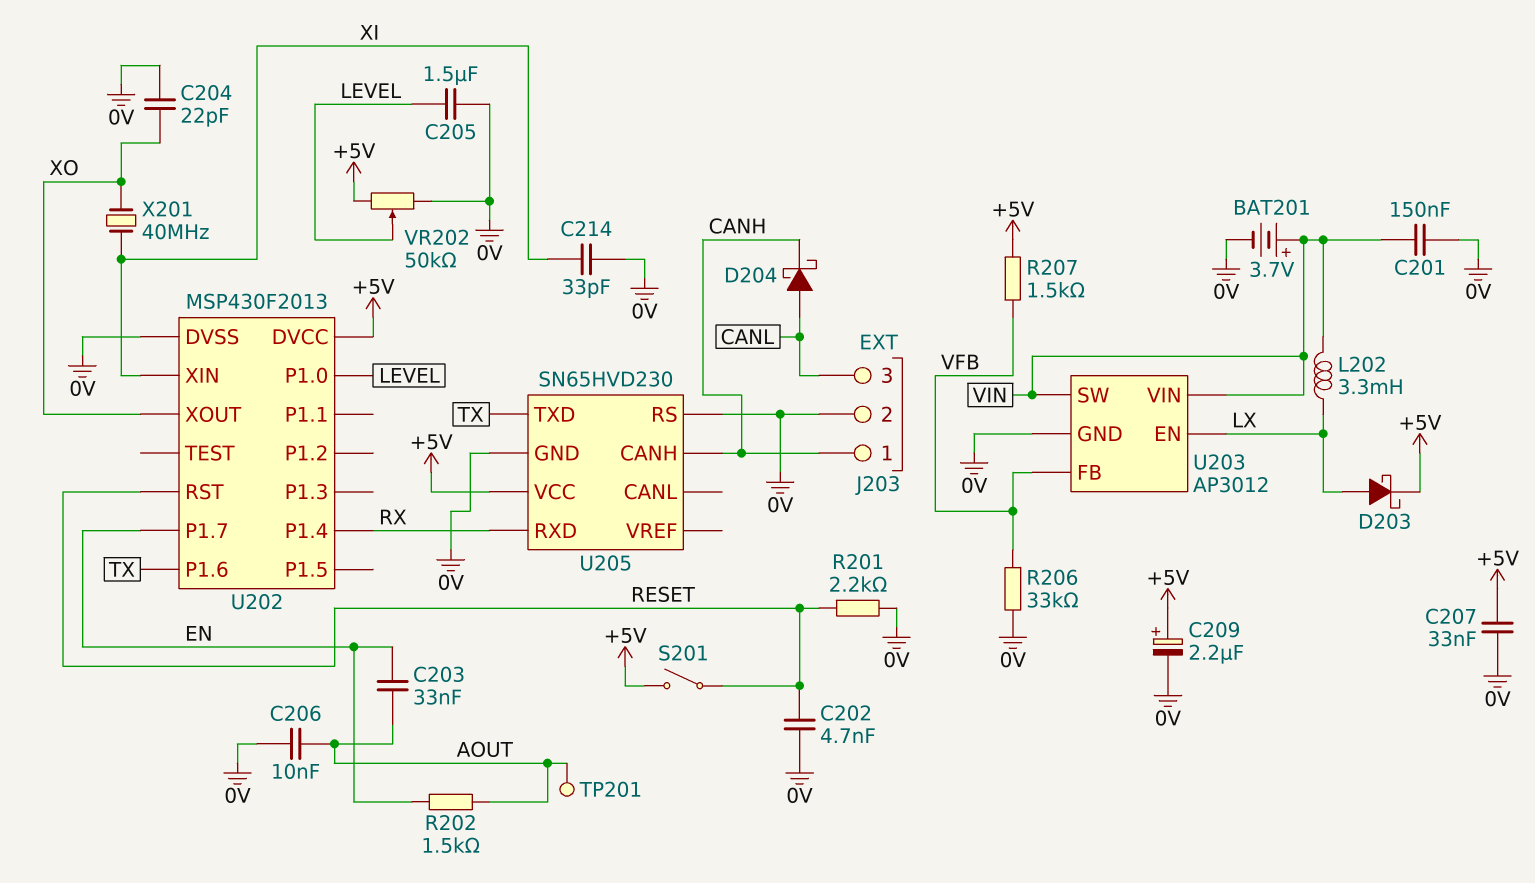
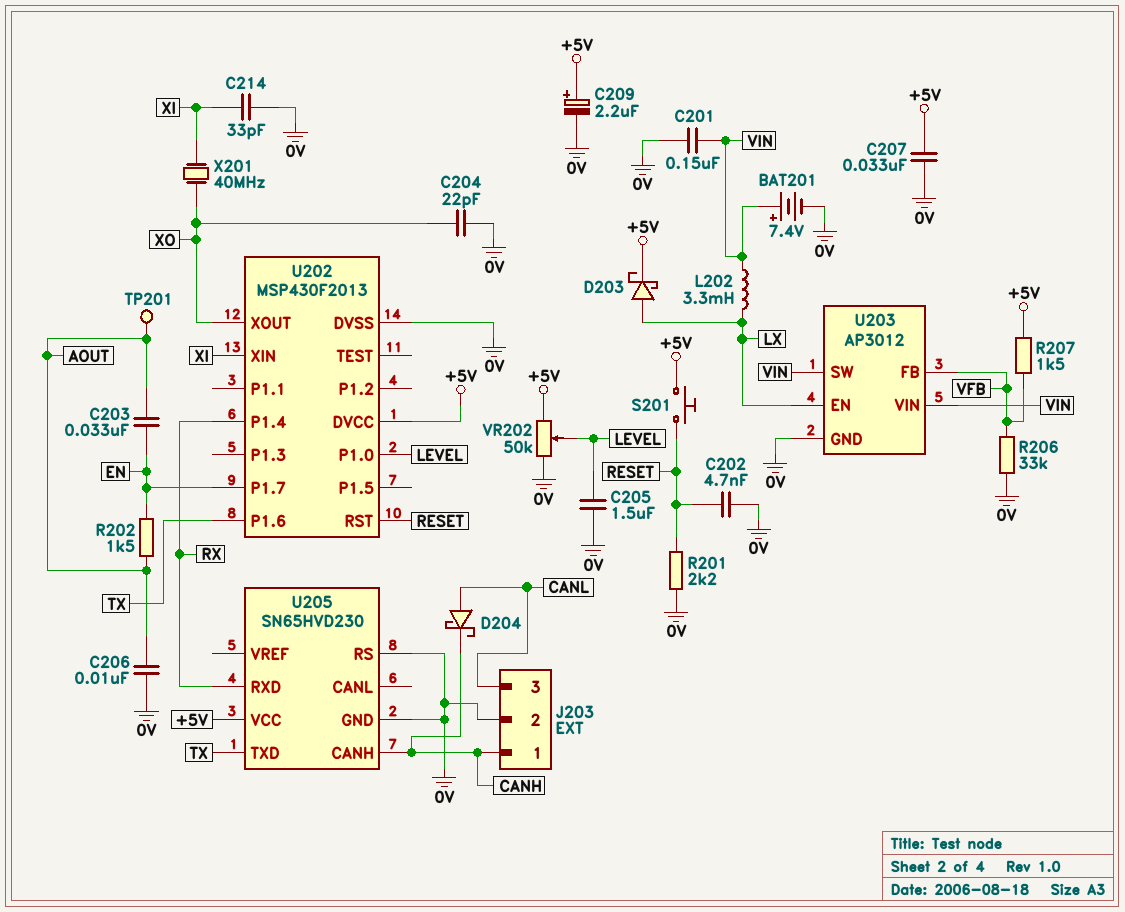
BAT201: 3.7V (plus VIN, minus 0V) -> 7.4V (plus VIN, minus 0V)
S201: switch (+5V, RESET) -> button (+5V, RESET)

